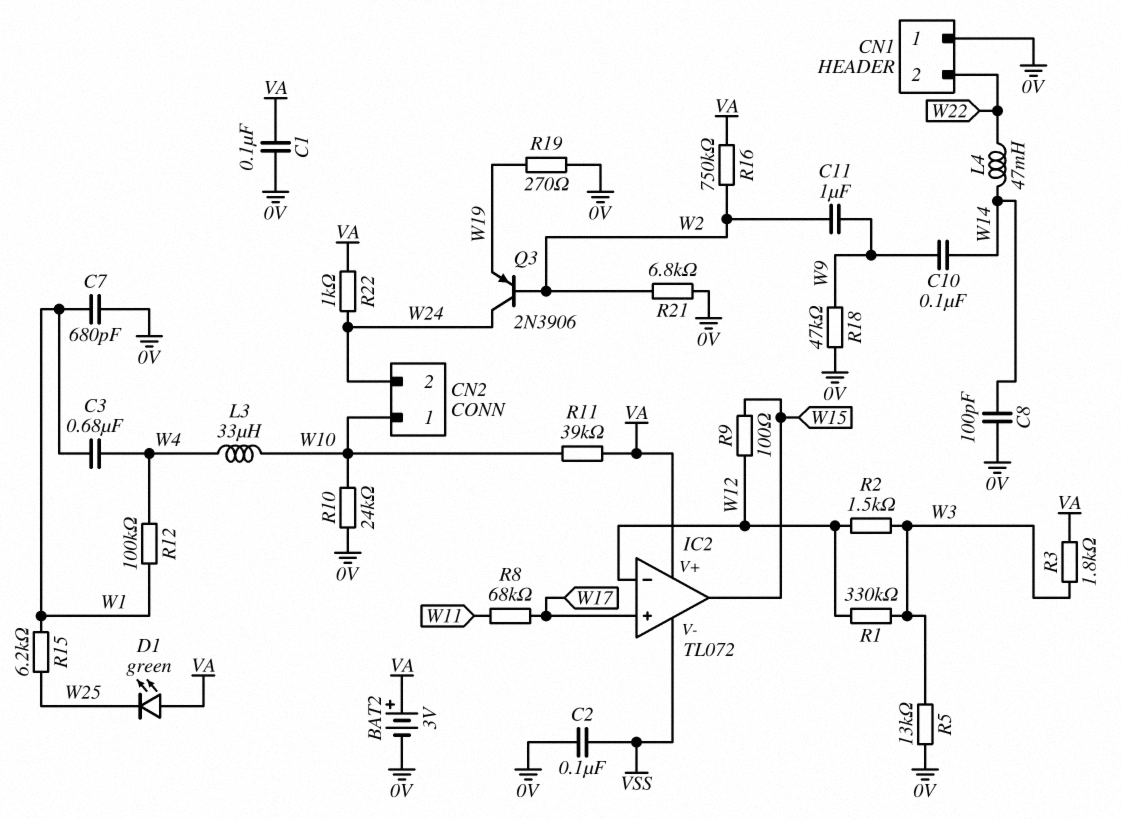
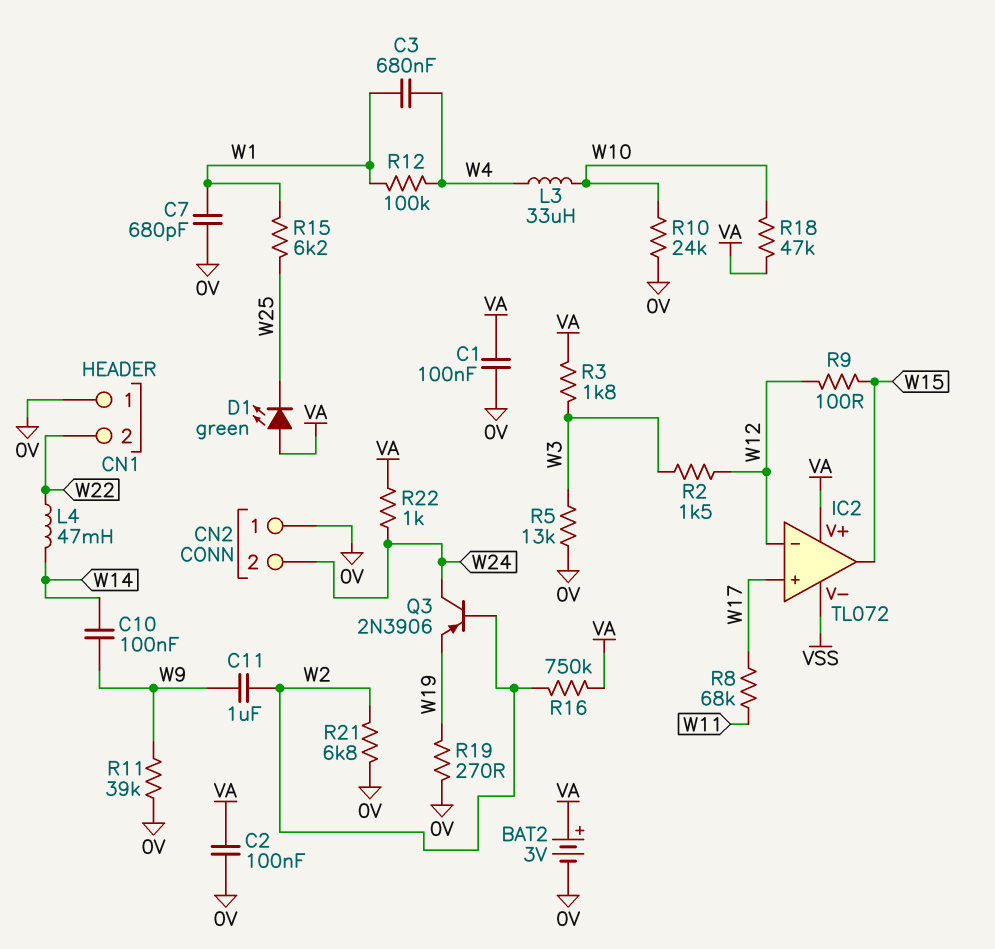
C2: 100nF (0V, VSS) -> 100nF (0V, VA)
C8: 100pF (0V, W14) -> none
CN2 pin 1: W10 -> 0V
R1: 330k (W3, W12) -> none
R11: 39k (VA, W10) -> 39k (0V, W9)
R18: 47k (0V, W9) -> 47k (VA, W10)

